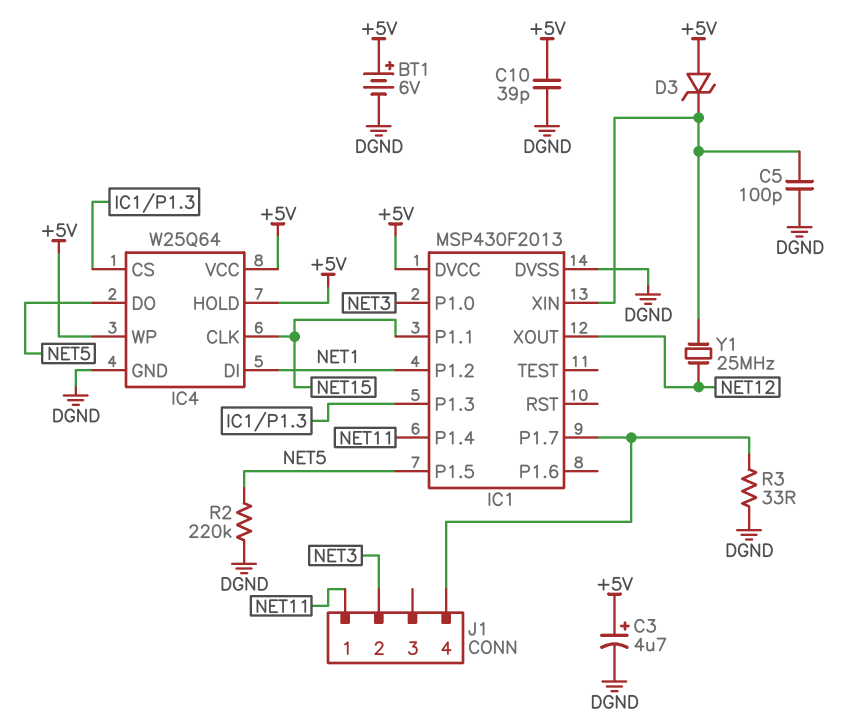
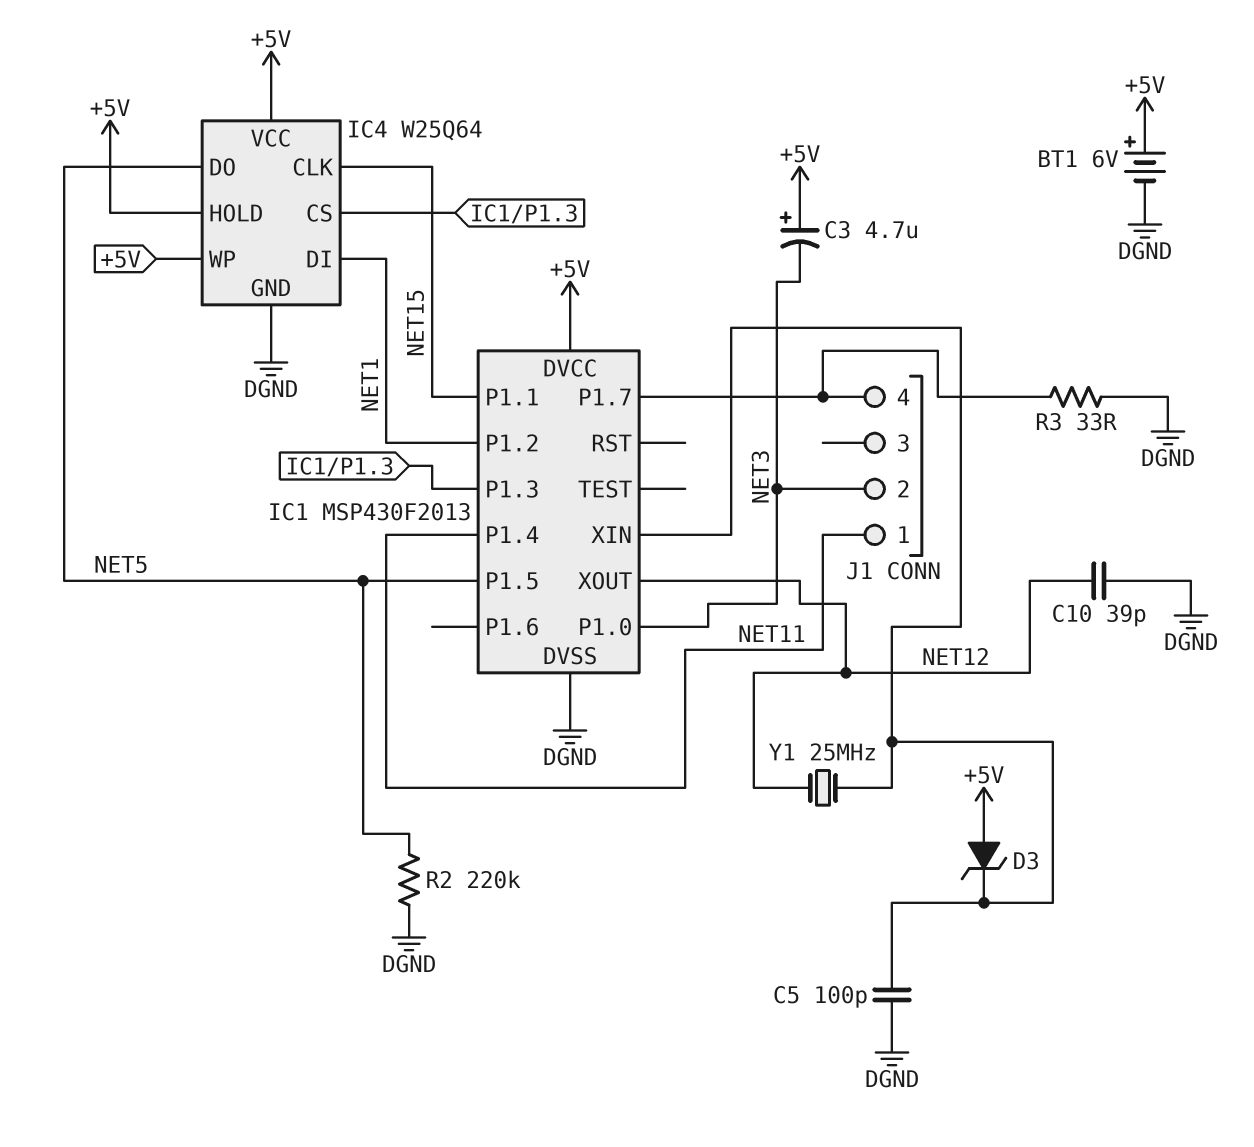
C3: 4.7uF (plus +5V, minus DGND) -> 4.7uF (plus +5V, minus NET3)
C10: 39pF (+5V, DGND) -> 39pF (DGND, NET12)

